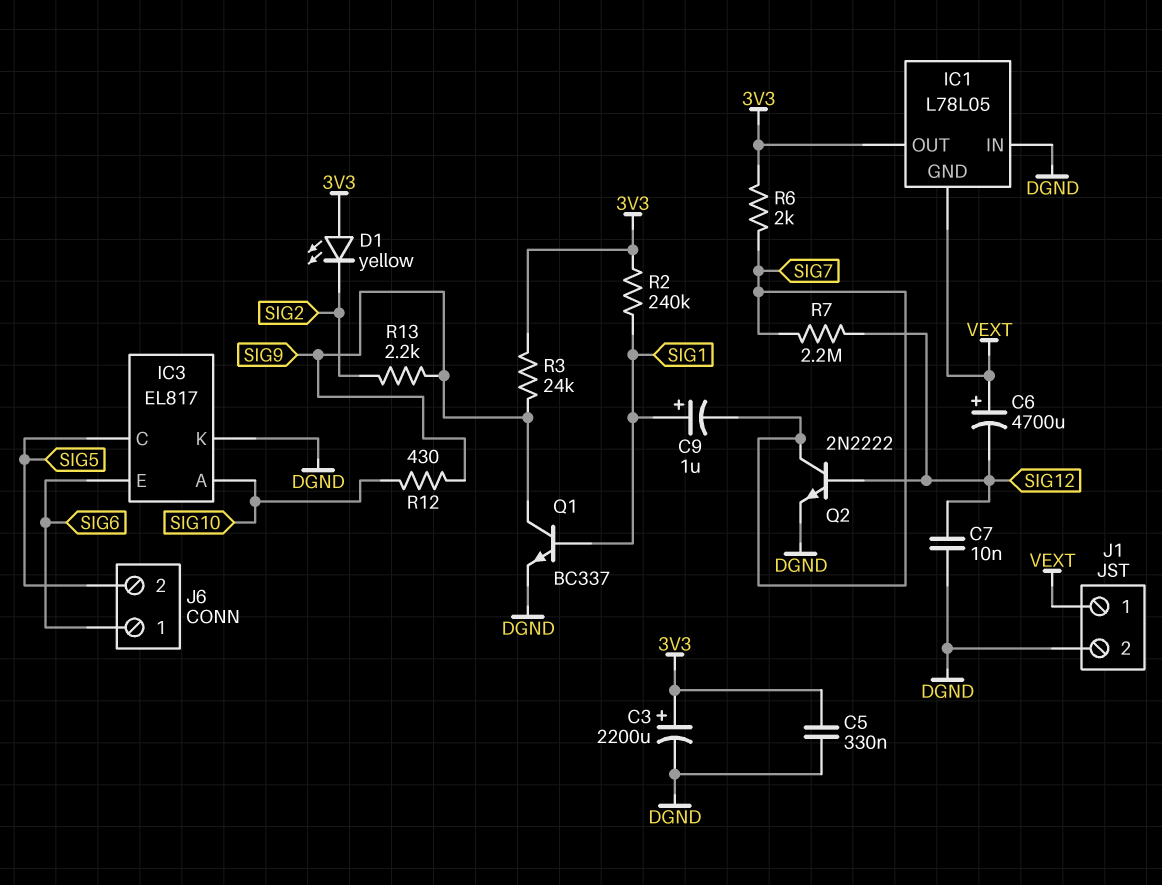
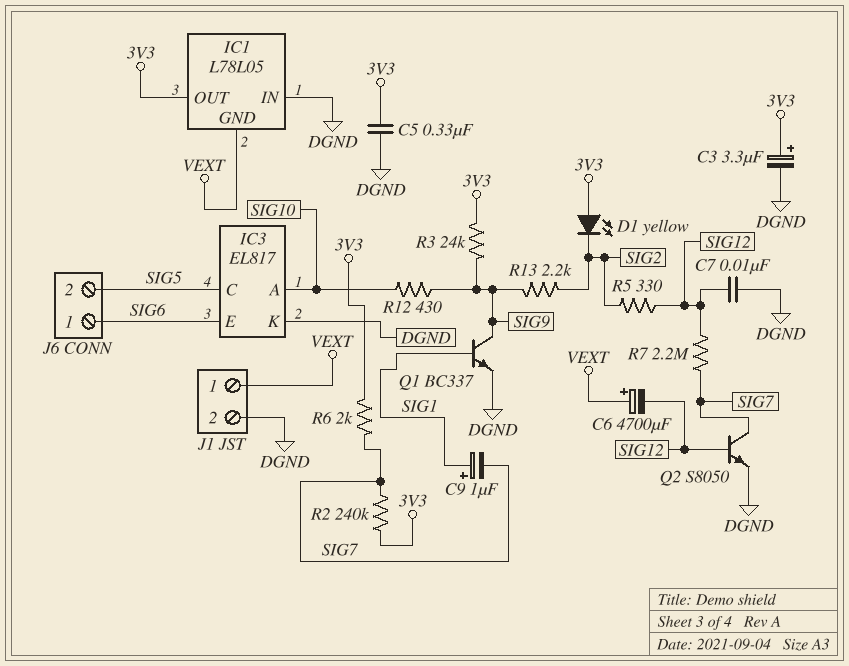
C3: 2200uF (plus 3V3, minus DGND) -> 3.3uF (plus 3V3, minus DGND)
Q2: NPN 2N2222 (B SIG12, C SIG7, E DGND) -> NPN S8050 (B SIG12, C SIG7, E DGND)
R2: 240k (3V3, SIG1) -> 240k (3V3, SIG7)
R5: none -> 330 (SIG2, SIG12)

